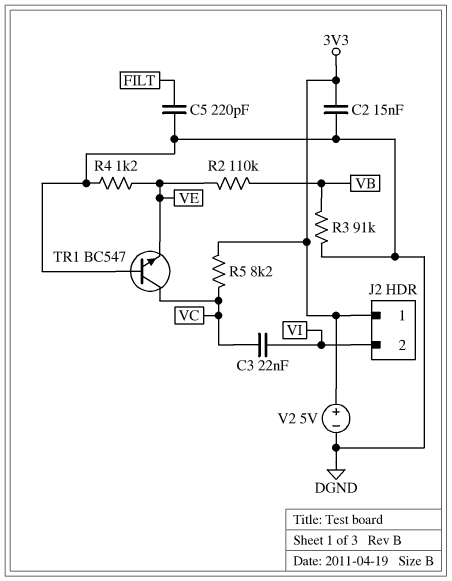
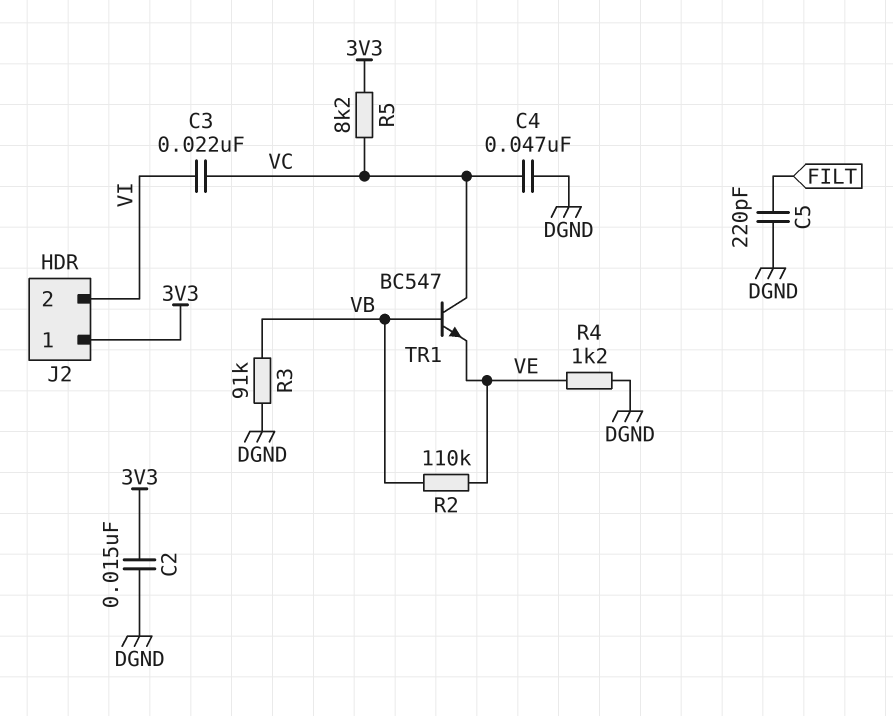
C4: none -> 47nF (DGND, VC)
TR1: NPN BC547 (B DGND, C VC, E VE) -> NPN BC547 (B VB, C VC, E VE)
V2: 5V (plus 3V3, minus DGND) -> none

